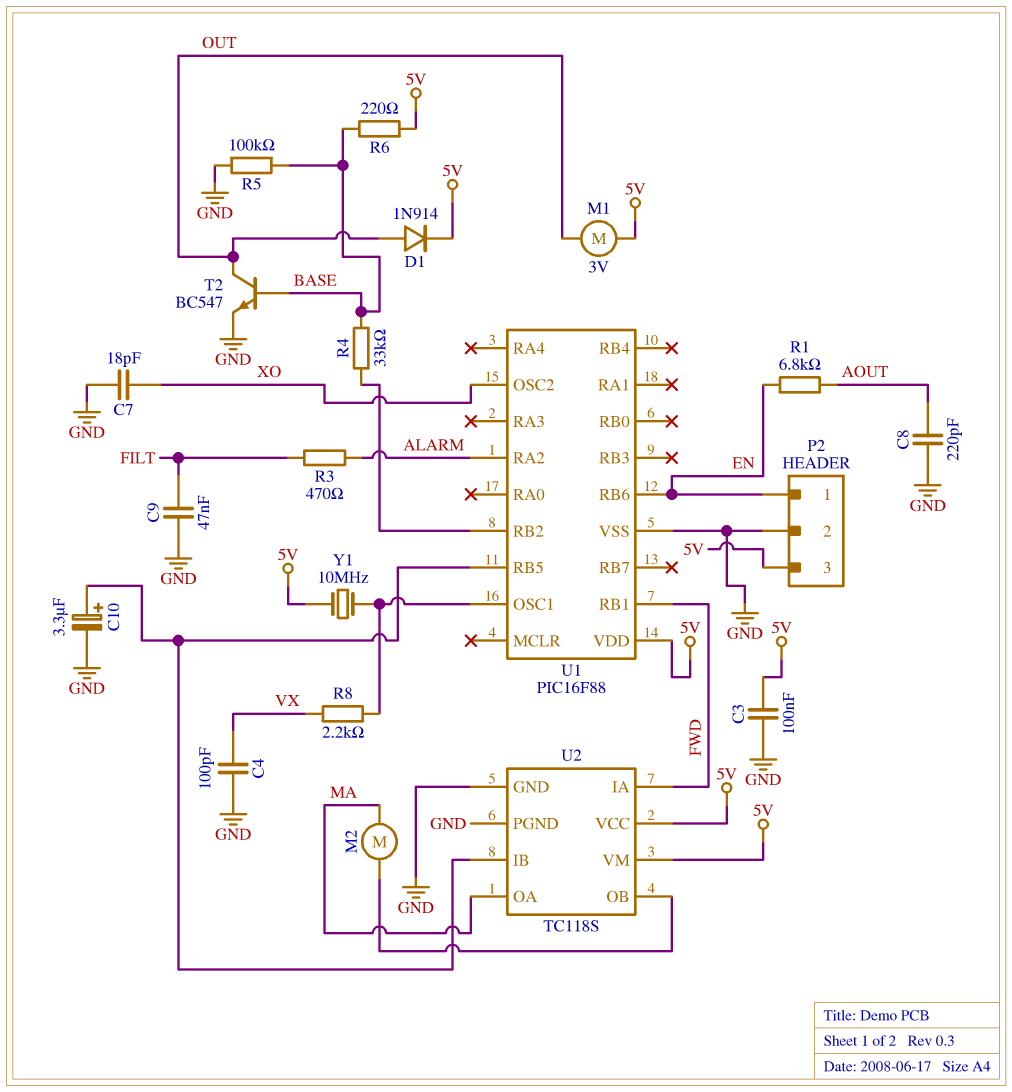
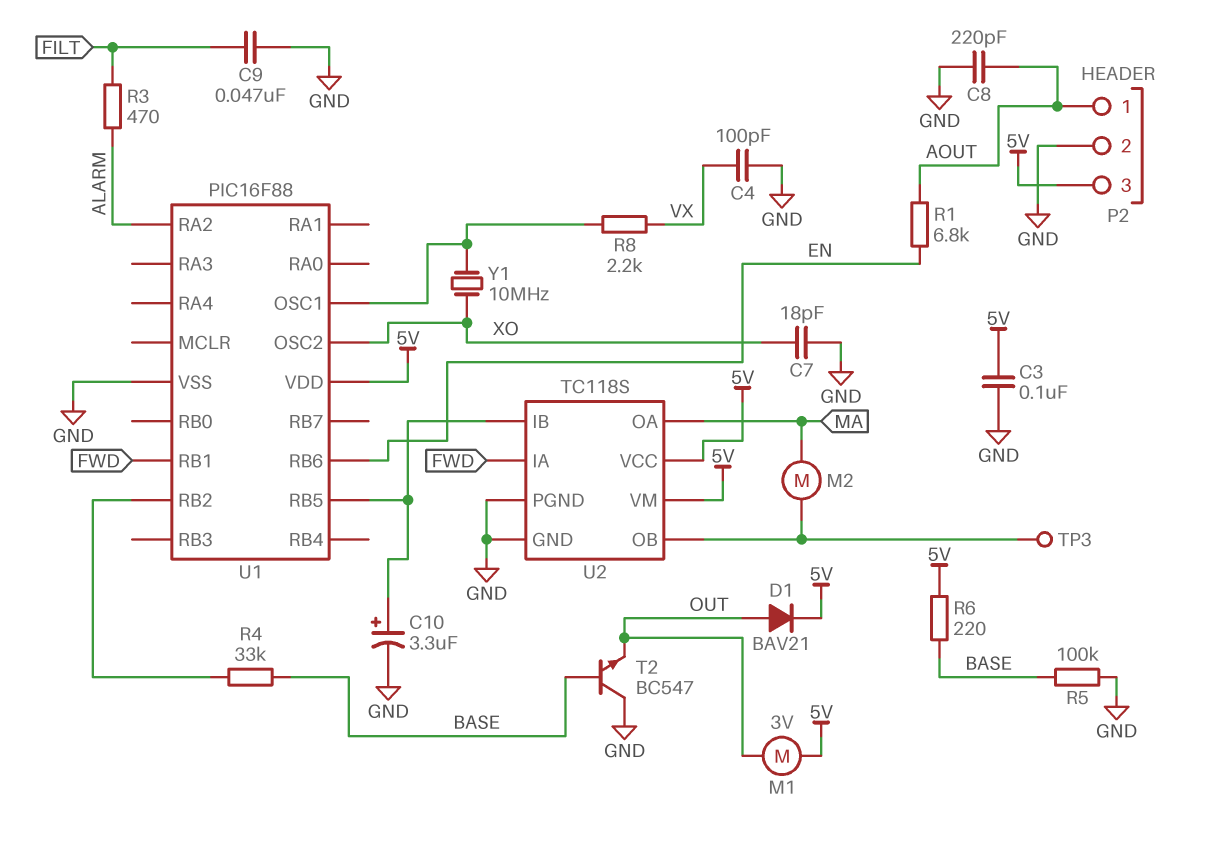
D1: diode 1N914 (A OUT, K 5V) -> diode BAV21 (A OUT, K 5V)
P2 pin 1: EN -> AOUT
T2: NPN BC547 (B BASE, C OUT, E GND) -> NPN BC547 (B BASE, C GND, E OUT)
TP3: none -> test point (U2/OB)
Y1: 10MHz (5V, U1/OSC1) -> 10MHz (U1/OSC1, XO)

